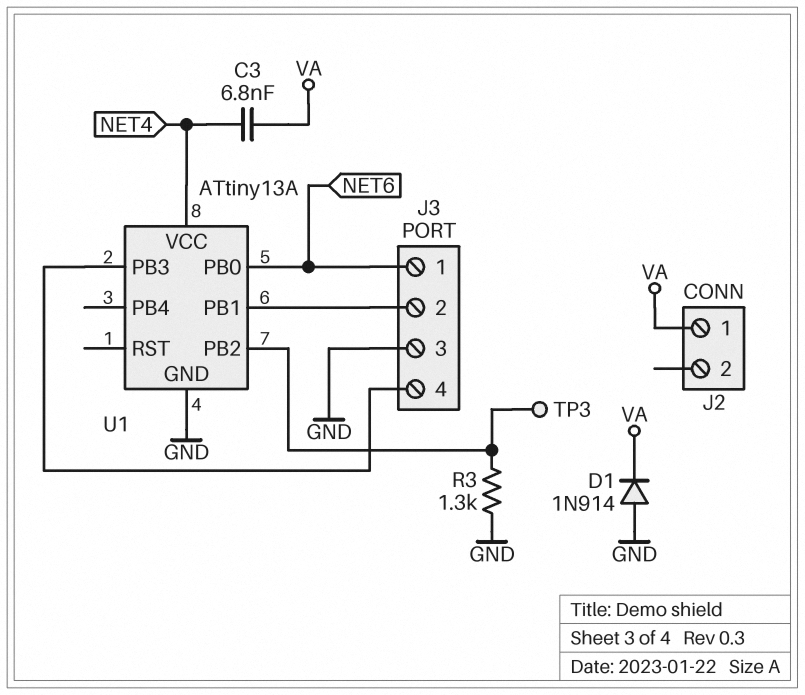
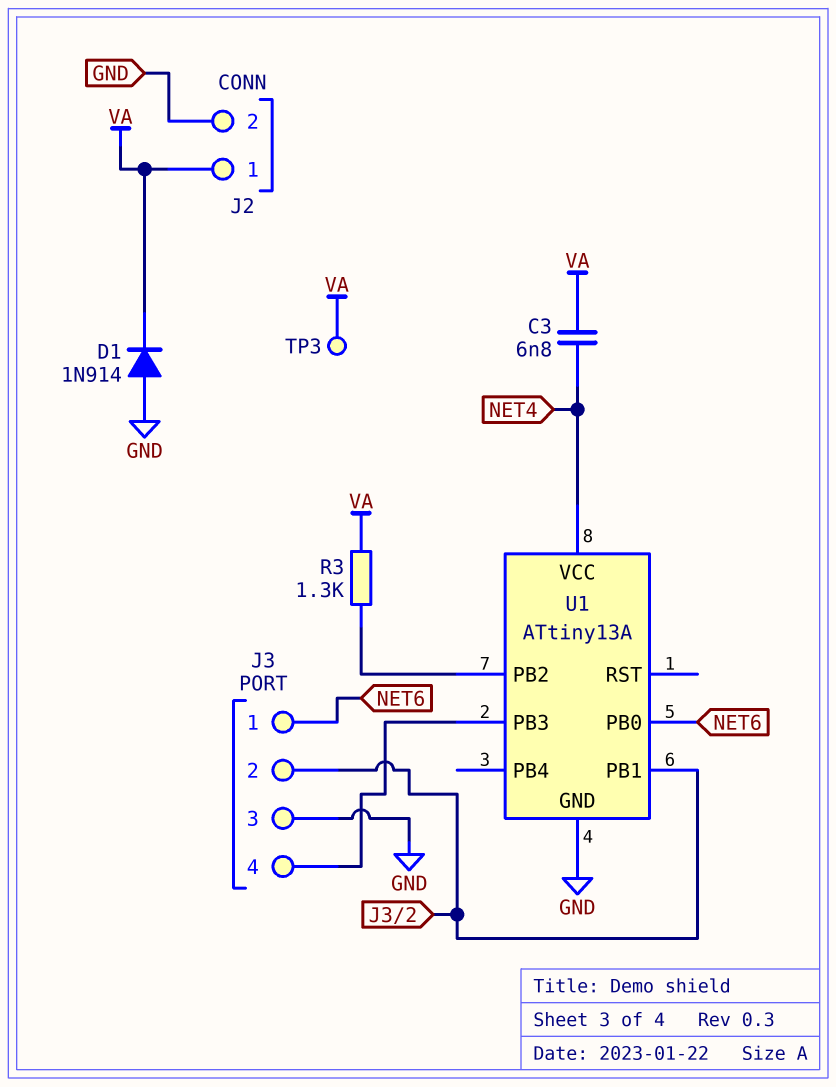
J2 pin 2: none -> GND
R3: 1.3k (GND, U1/PB2) -> 1.3k (U1/PB2, VA)
TP3: test point (U1/PB2) -> test point (VA)

